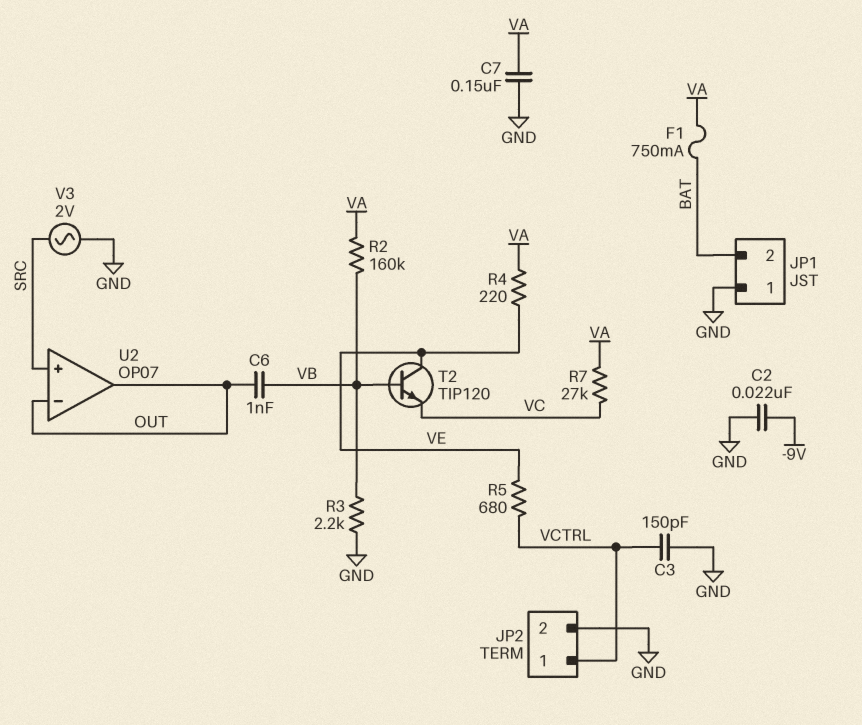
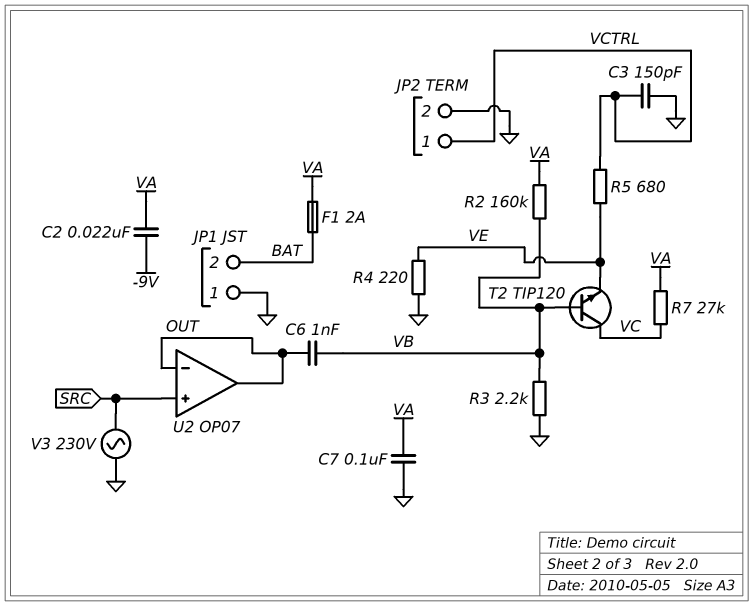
C2: 22nF (-9V, GND) -> 22nF (-9V, VA)
C7: 150nF (GND, VA) -> 100nF (GND, VA)
F1: 750mA (BAT, VA) -> 2A (BAT, VA)
R4: 220 (VA, VE) -> 220 (GND, VE)
T2: NPN TIP120 (B VB, C VE, E VC) -> NPN TIP120 (B VB, C VC, E VE)
V3: AC 2V (GND, SRC) -> AC 230V (GND, SRC)

